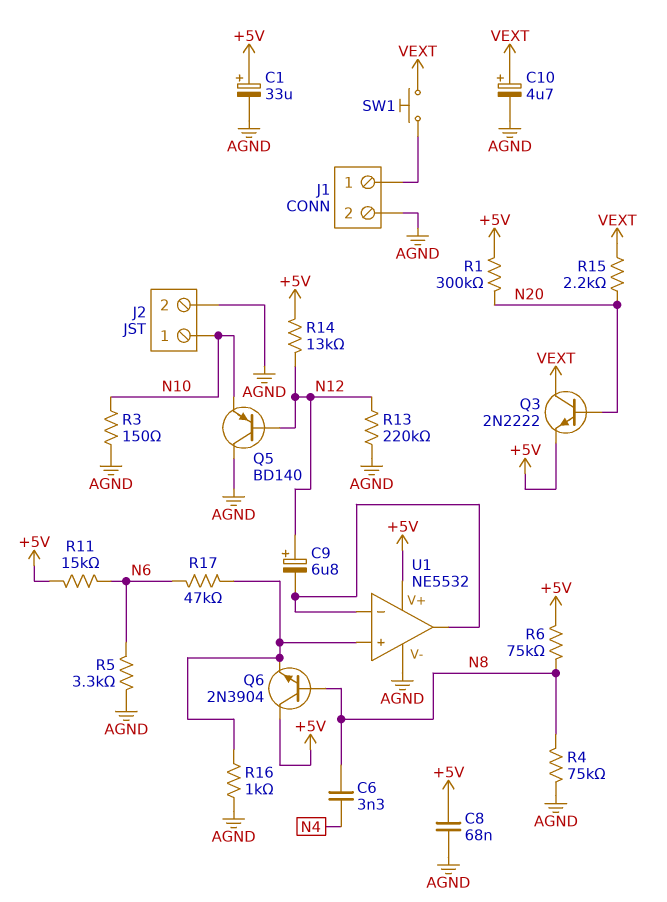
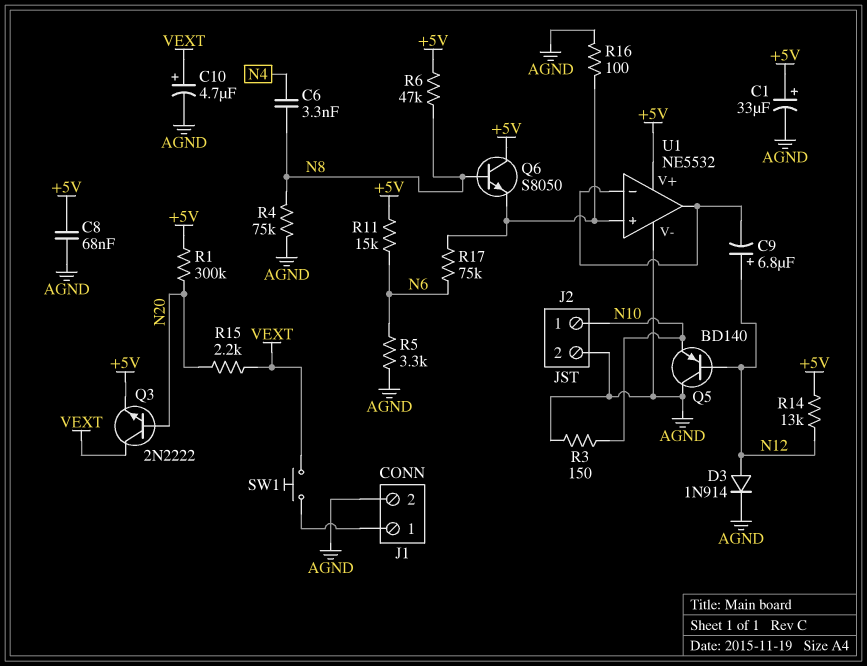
D3: none -> diode 1N914 (A N12, K AGND)
Q6: NPN 2N3904 (B N8, C +5V, E U1/in+) -> NPN S8050 (B N8, C +5V, E U1/in+)
R6: 75k (+5V, N8) -> 47k (+5V, N8)
R13: 220k (AGND, N12) -> none
R16: 1k (AGND, U1/in+) -> 100 (AGND, U1/in+)
R17: 47k (N6, U1/in+) -> 75k (N6, U1/in+)

